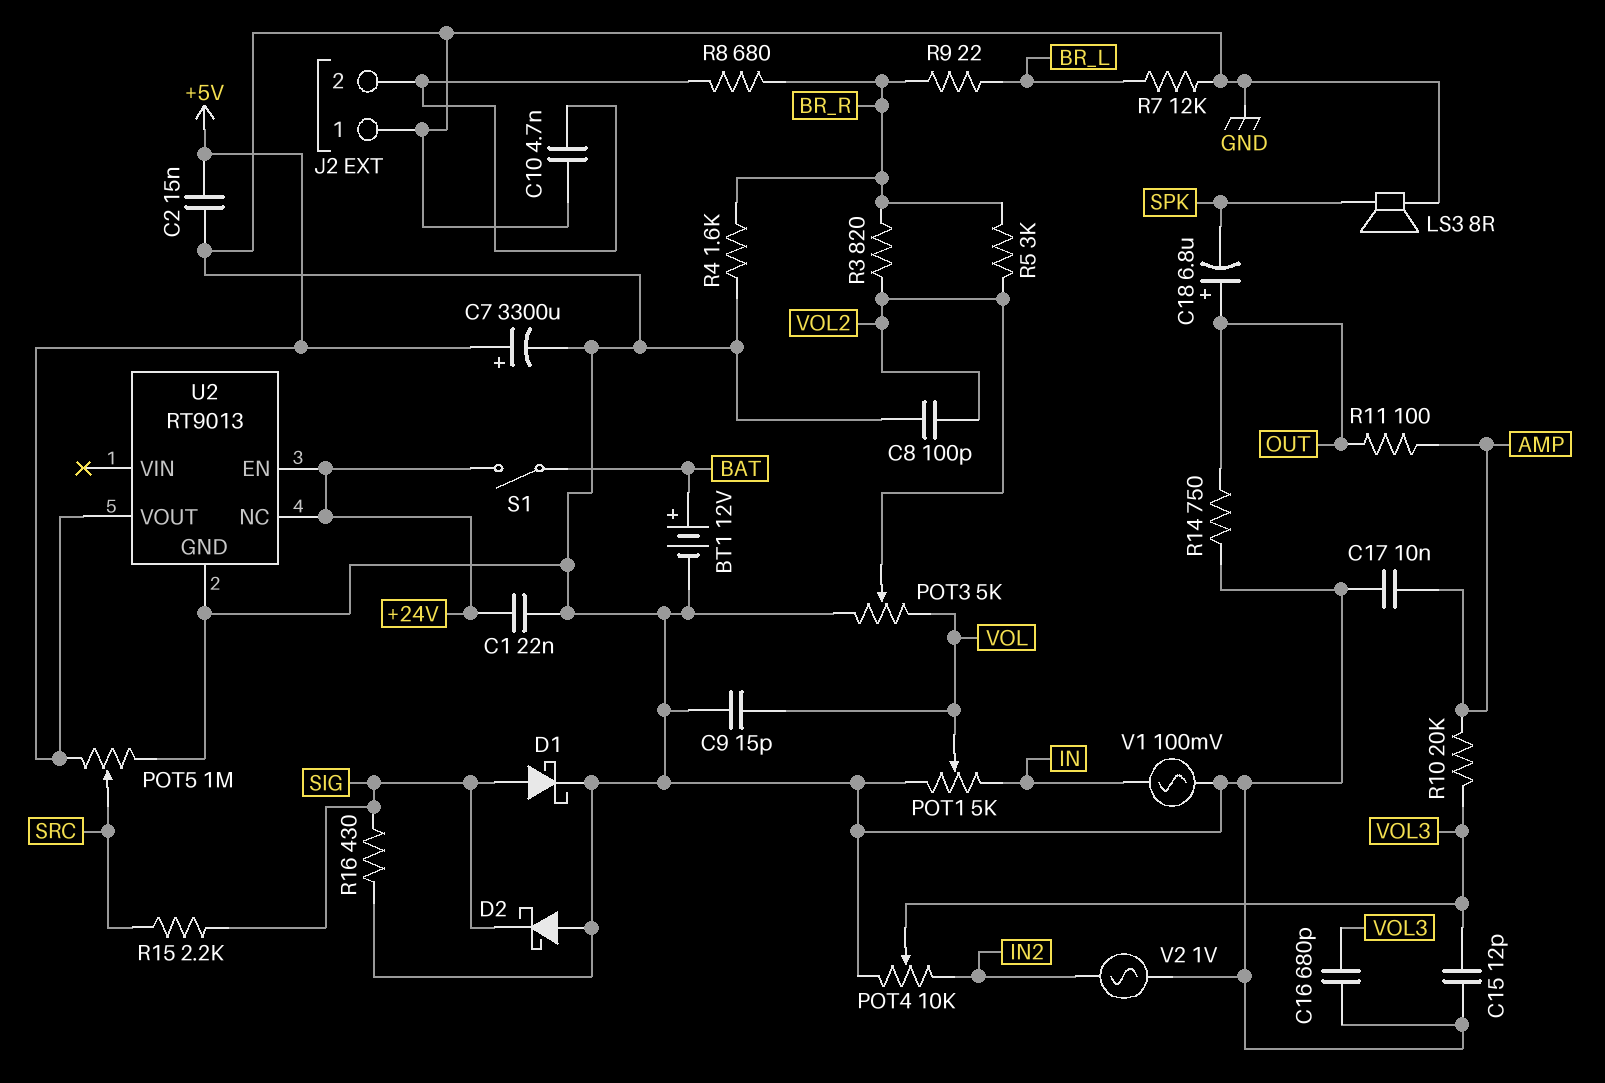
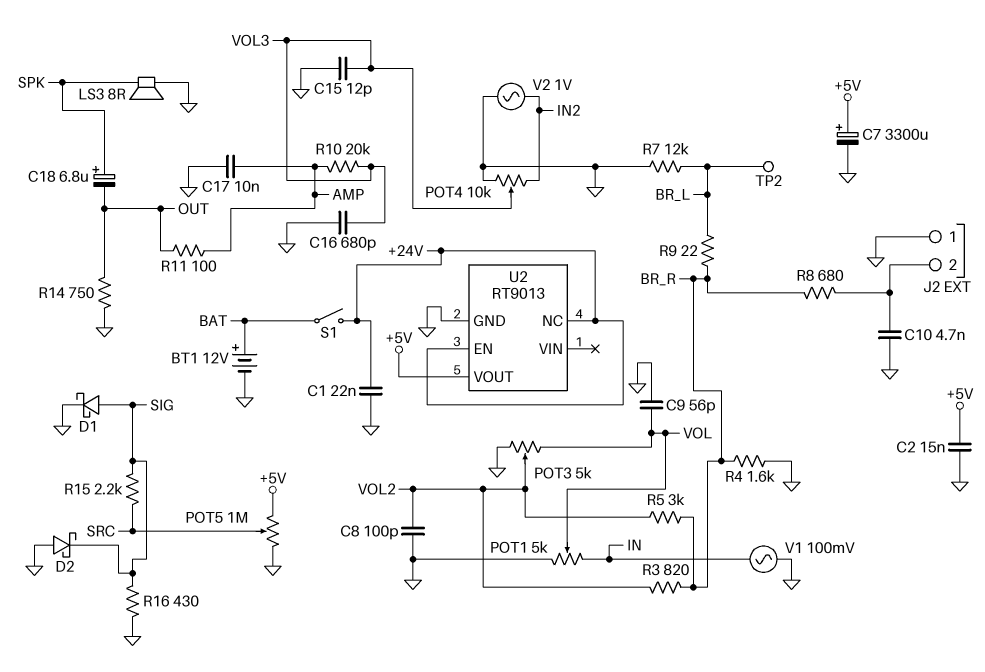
C9: 15pF (GND, VOL) -> 56pF (GND, VOL)
C18: 6.8uF (plus OUT, minus SPK) -> 6.8uF (plus SPK, minus OUT)
TP2: none -> test point (BR_L)

